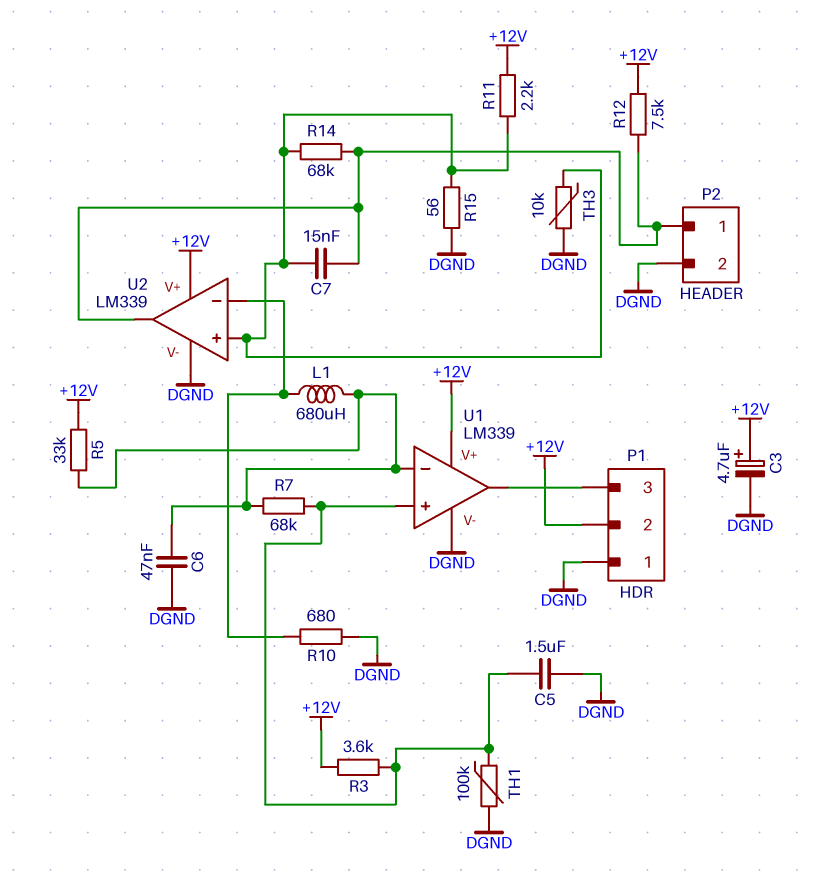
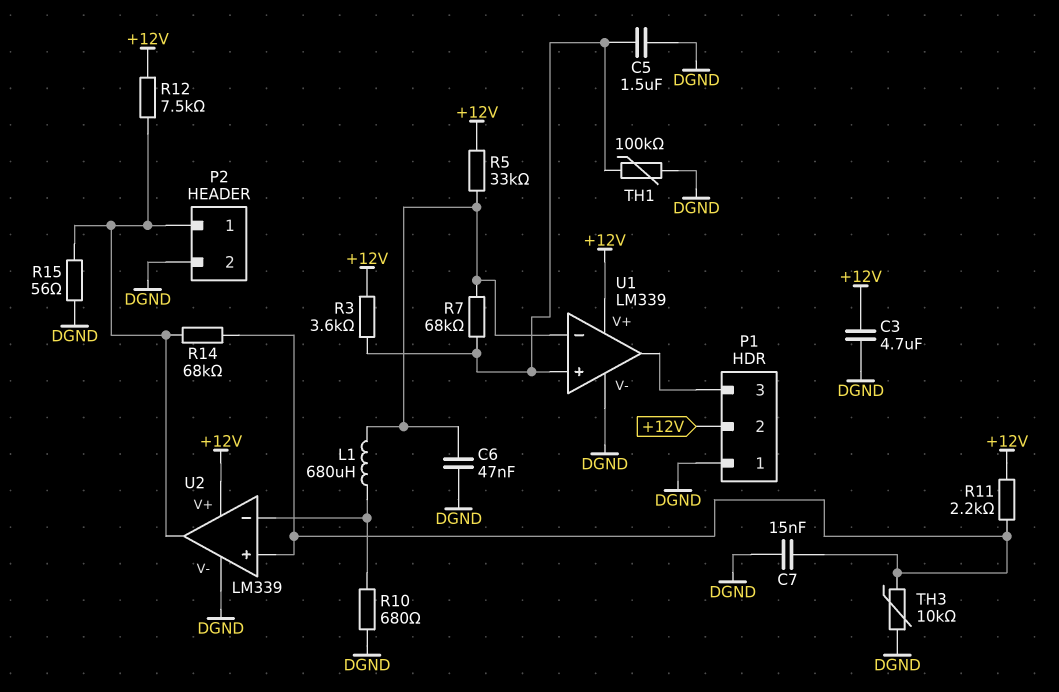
C3: 4.7uF (plus +12V, minus DGND) -> 4.7uF (+12V, DGND)
C7: 15nF (P2/1, U2/in+) -> 15nF (DGND, U2/in+)
R15: 56 (DGND, U2/in+) -> 56 (DGND, P2/1)

